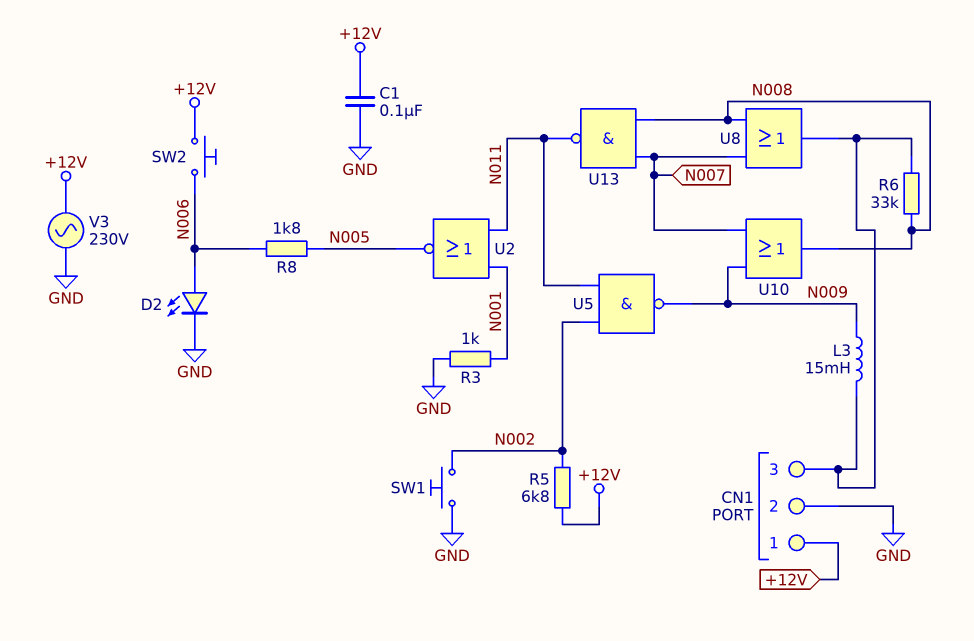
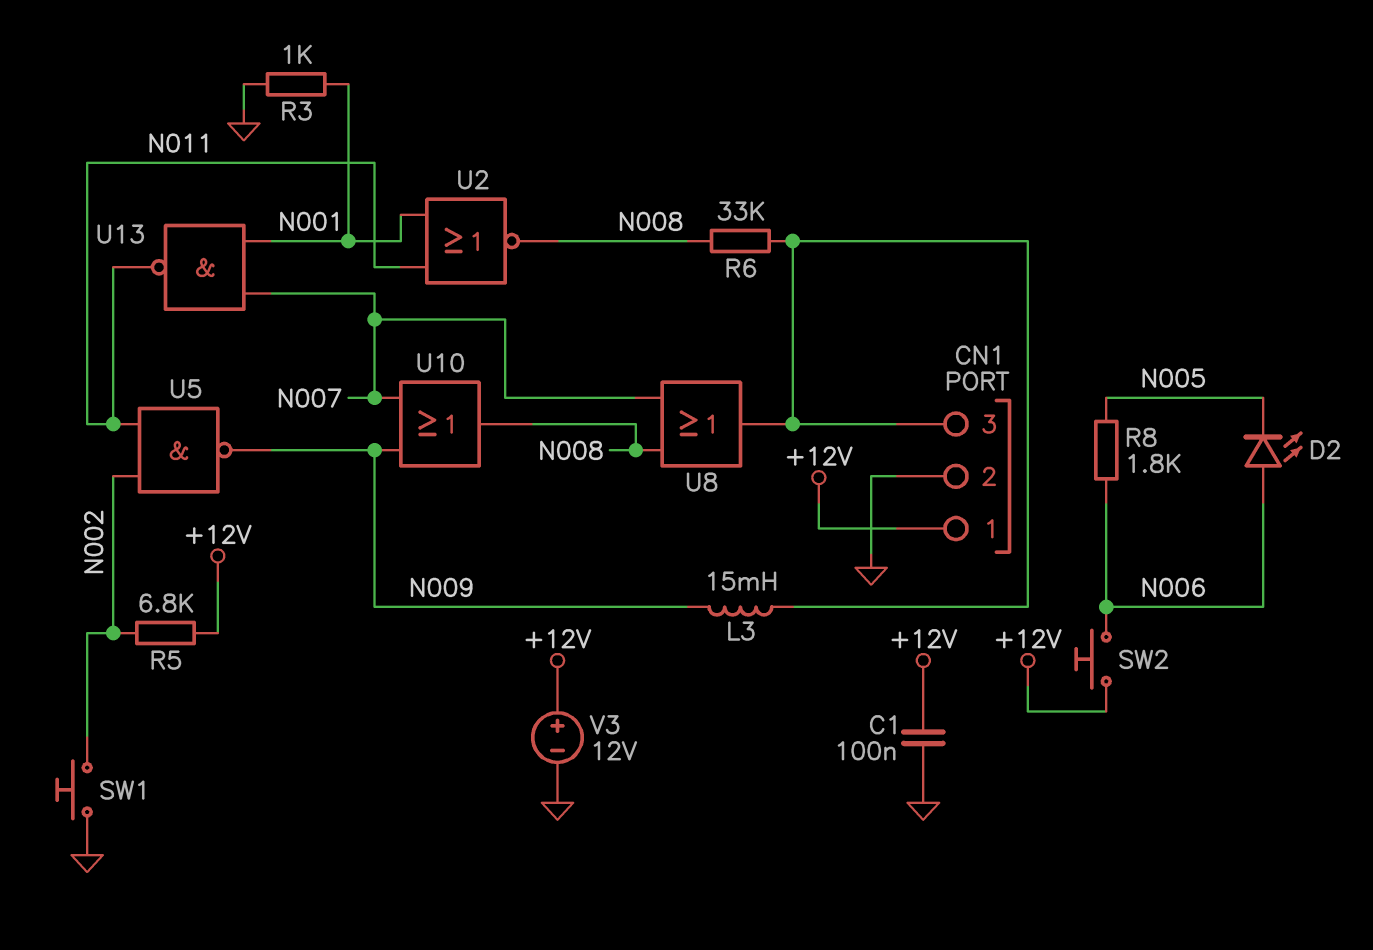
D2: LED (A N006, K GND) -> LED (A N006, K N005)
U2: NOR (in N001, in N011, out N005) -> NOR (in N001, in N011, out N008)
U13: NAND (in N007, in N008, out N011) -> NAND (in N001, in N007, out N011)
V3: AC 230V (+12V, GND) -> 12V (plus +12V, minus GND)

